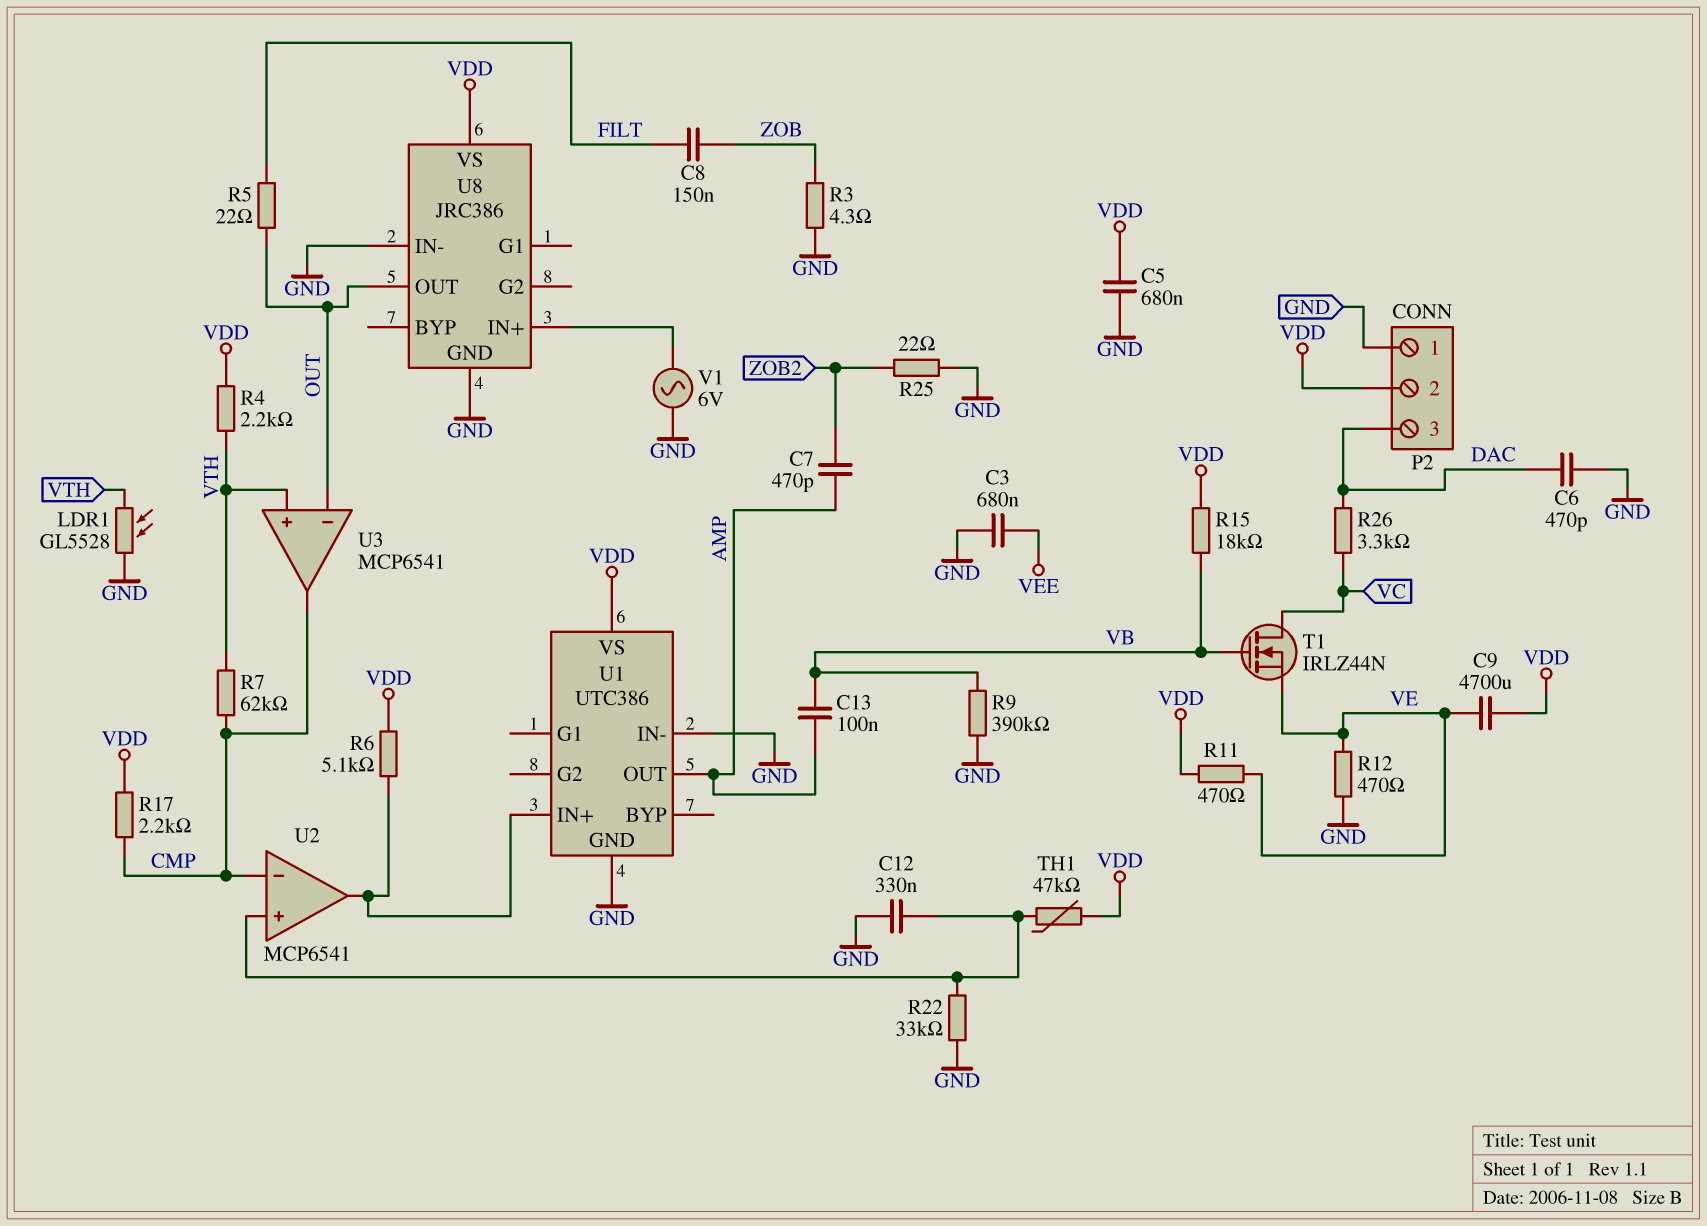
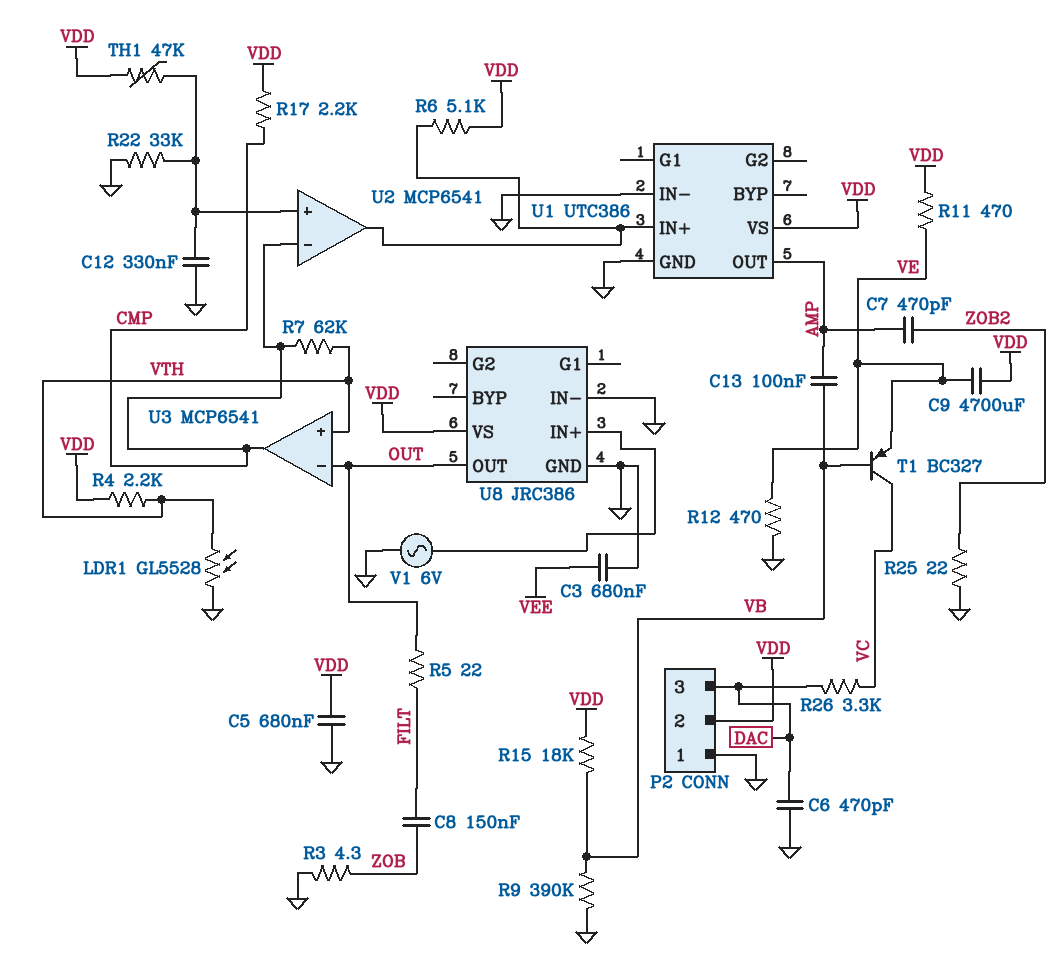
T1: NMOS IRLZ44N (G VB, D VC, S VE) -> PNP BC327 (B VB, C VC, E VE)

